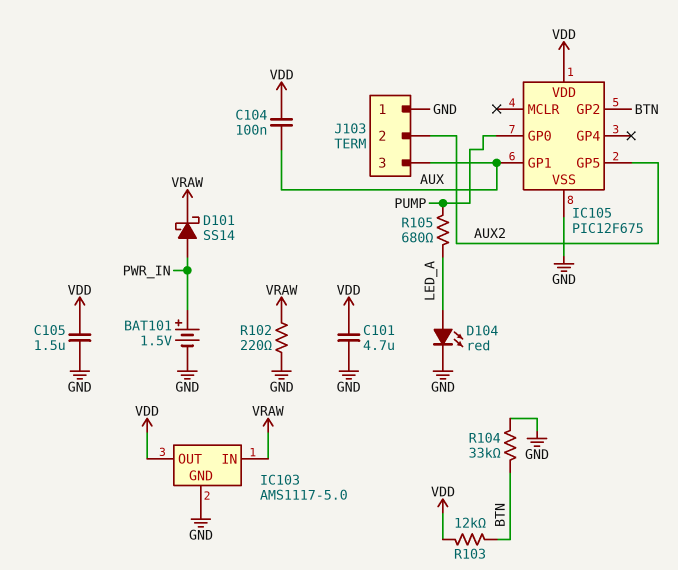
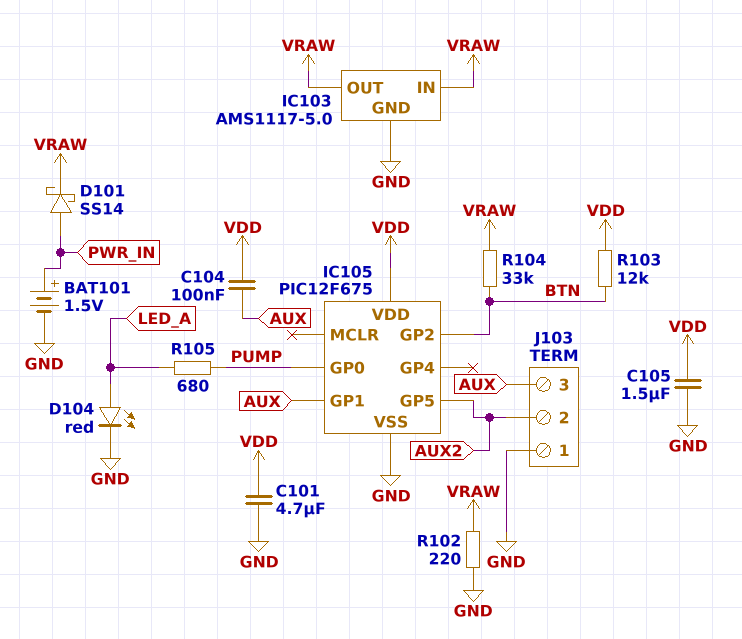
IC103 pin OUT: VDD -> VRAW
R104: 33k (BTN, GND) -> 33k (BTN, VRAW)

